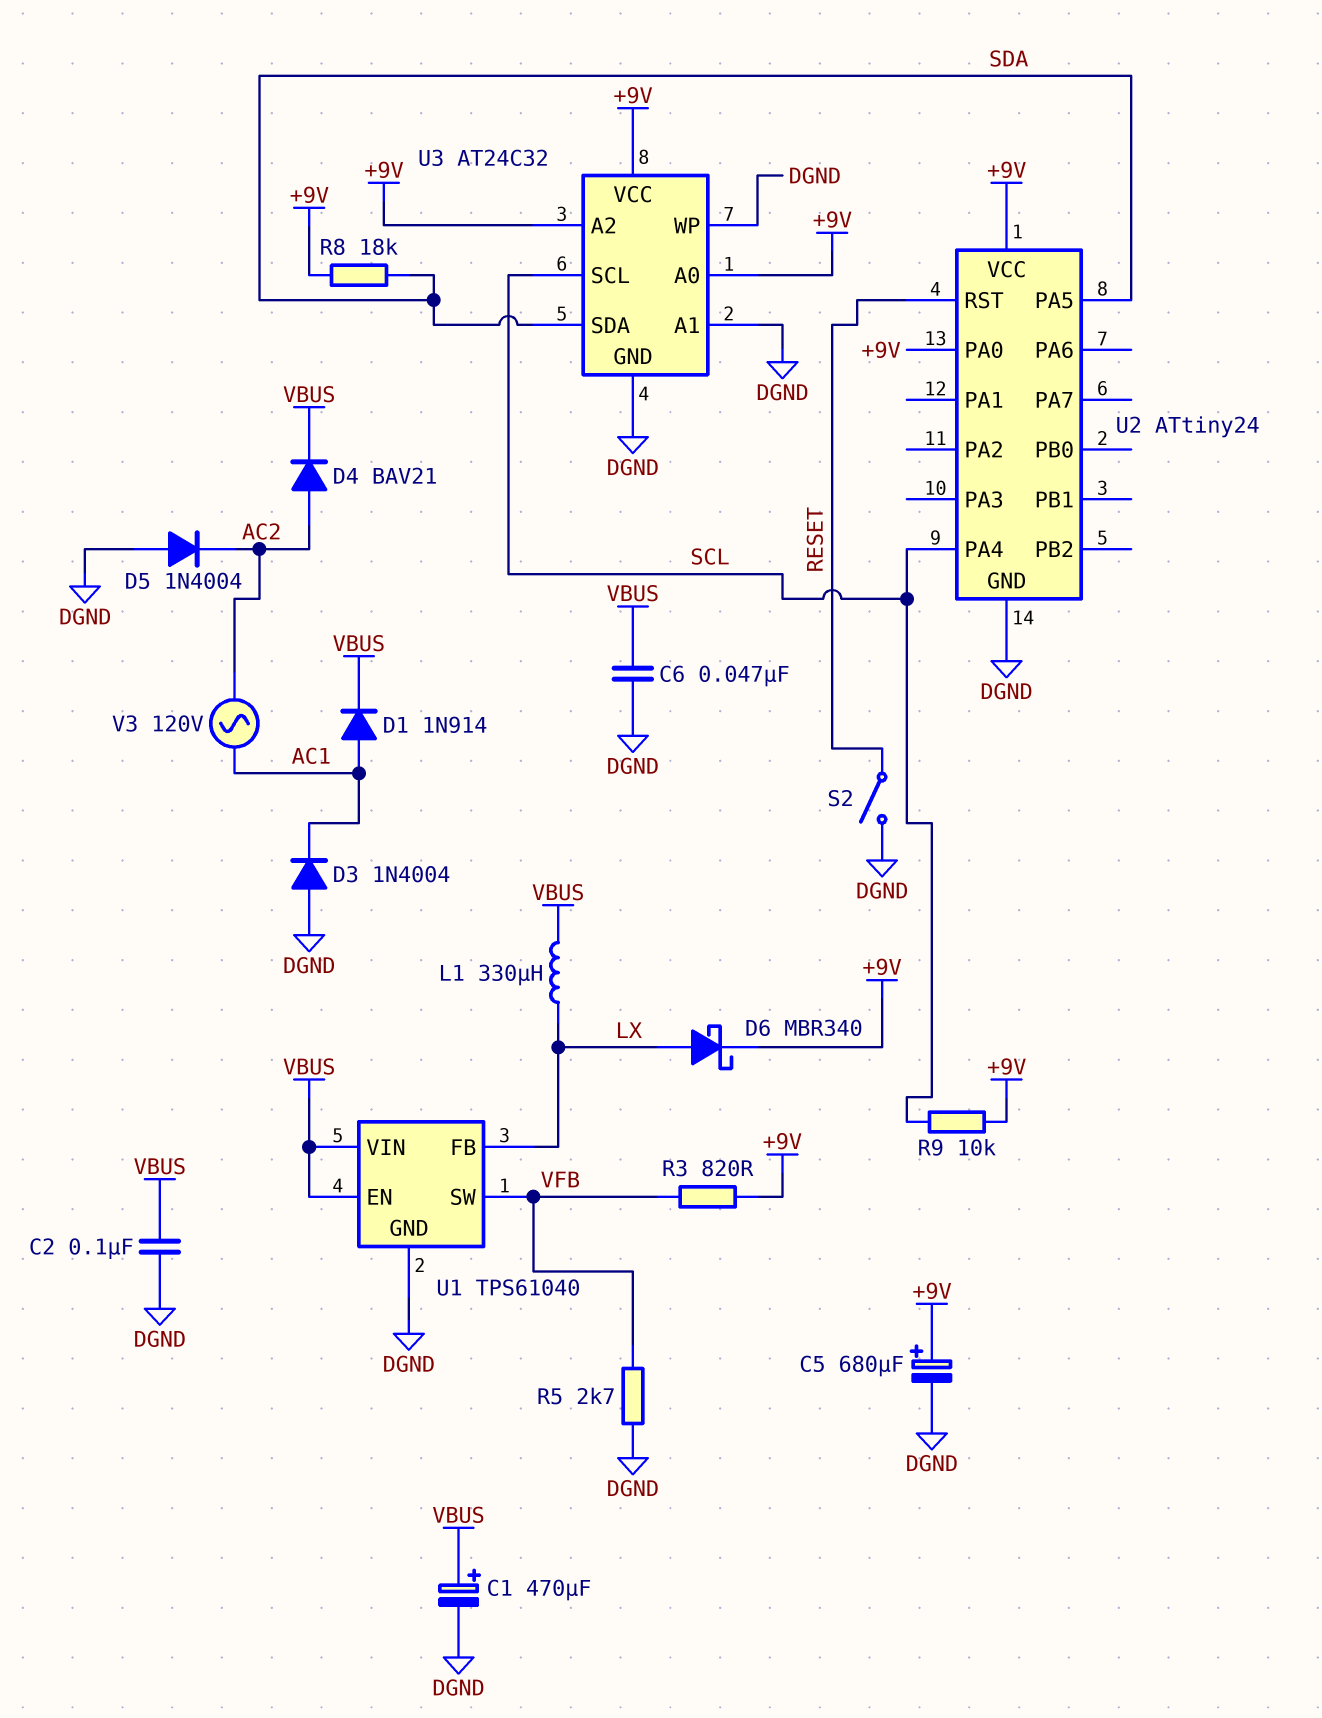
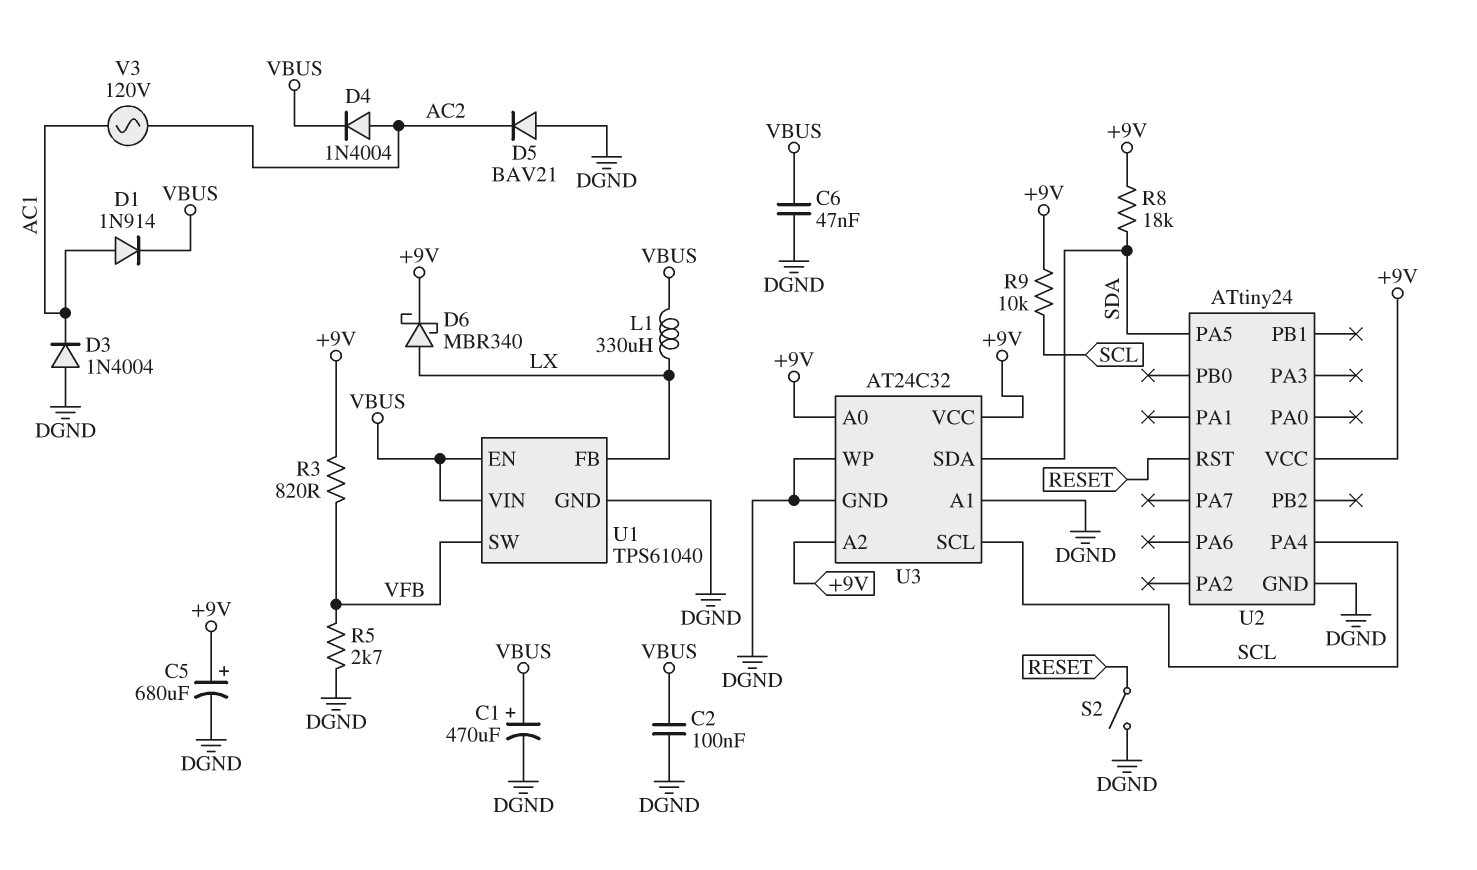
D4: diode BAV21 (A AC2, K VBUS) -> diode 1N4004 (A AC2, K VBUS)
D5: diode 1N4004 (A DGND, K AC2) -> diode BAV21 (A DGND, K AC2)
U2 pin PA0: +9V -> none

